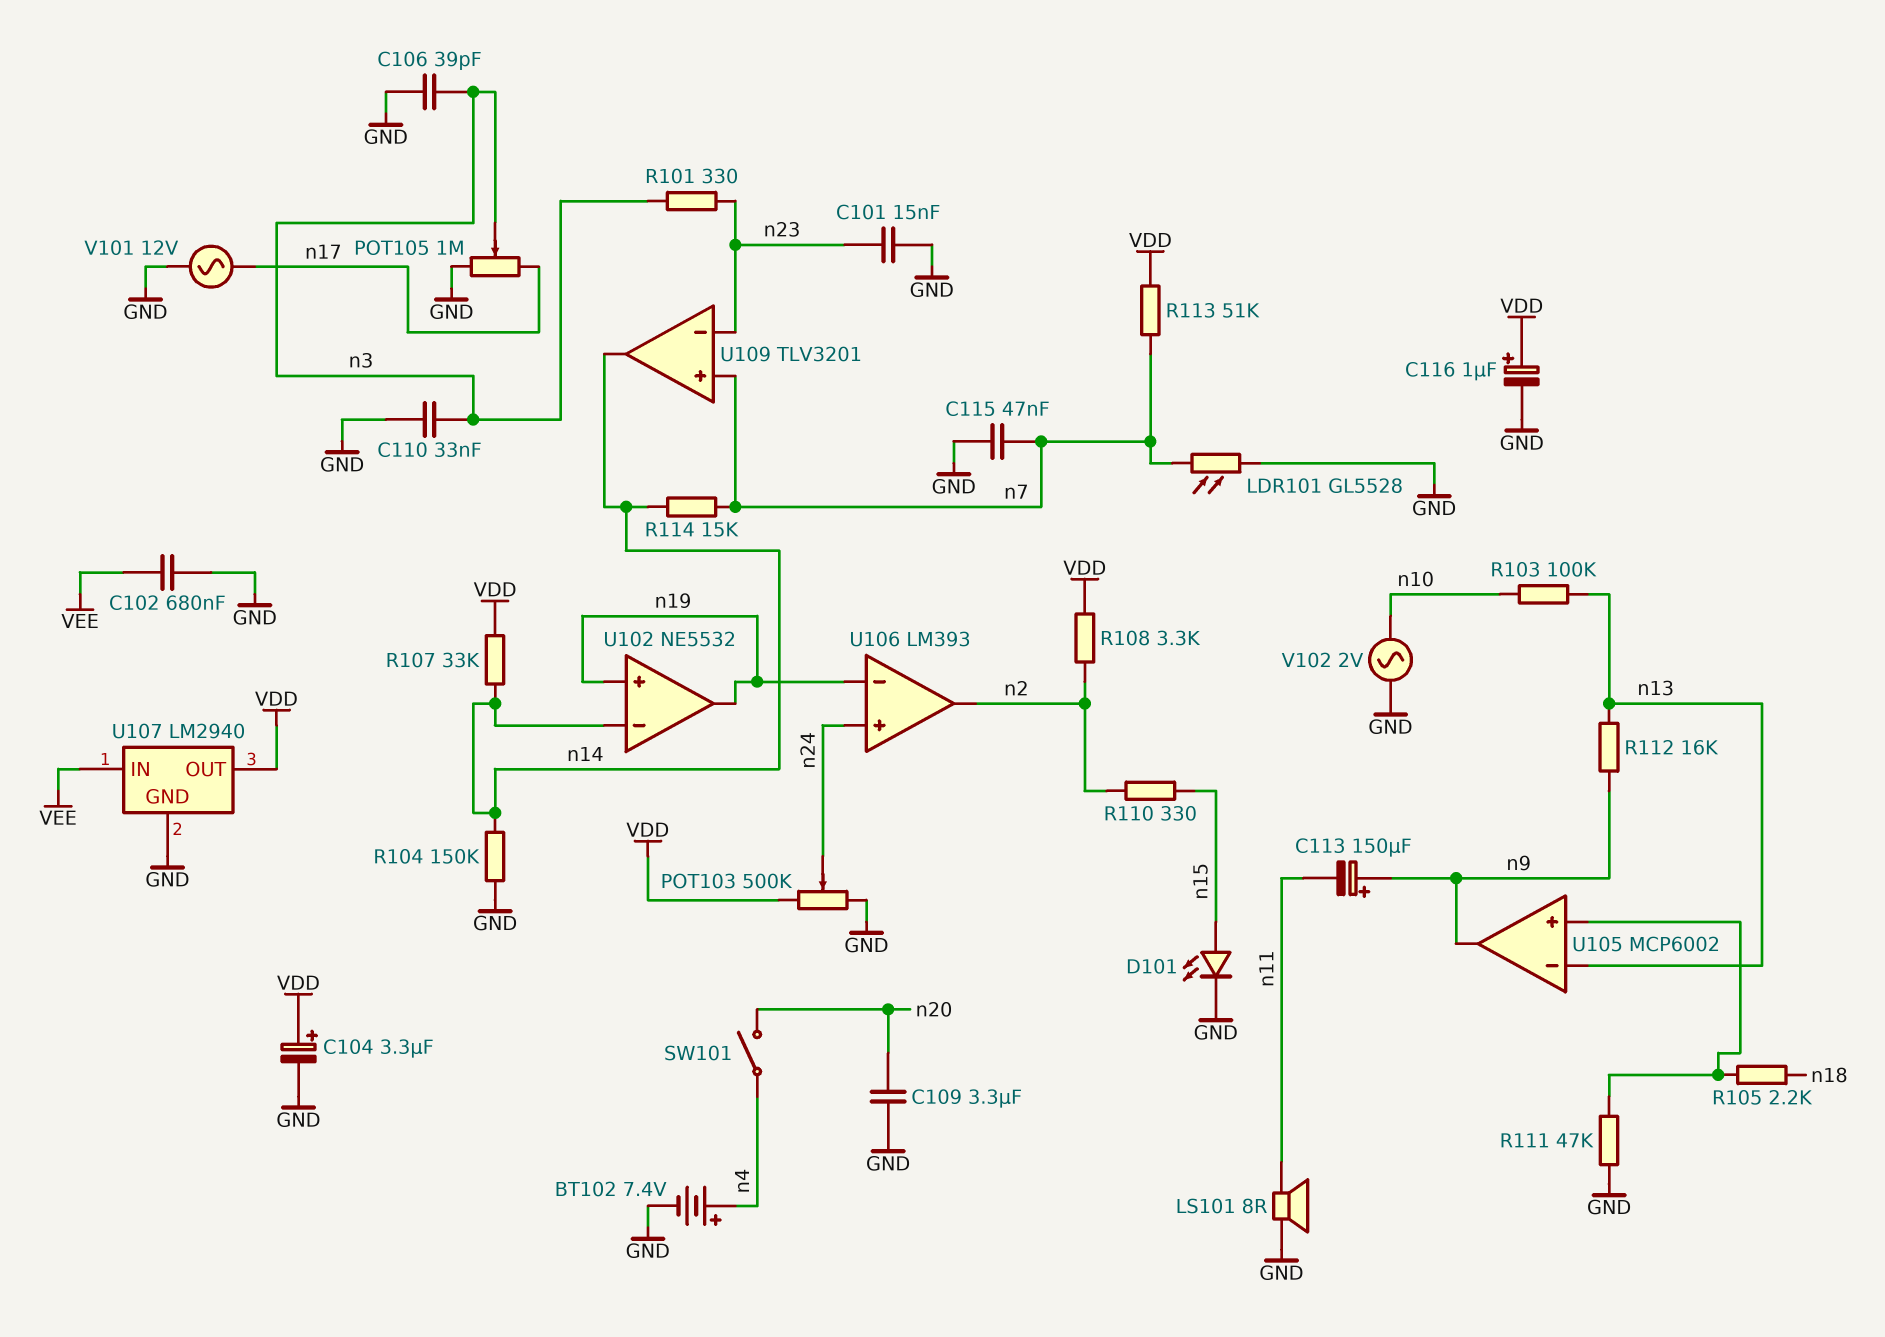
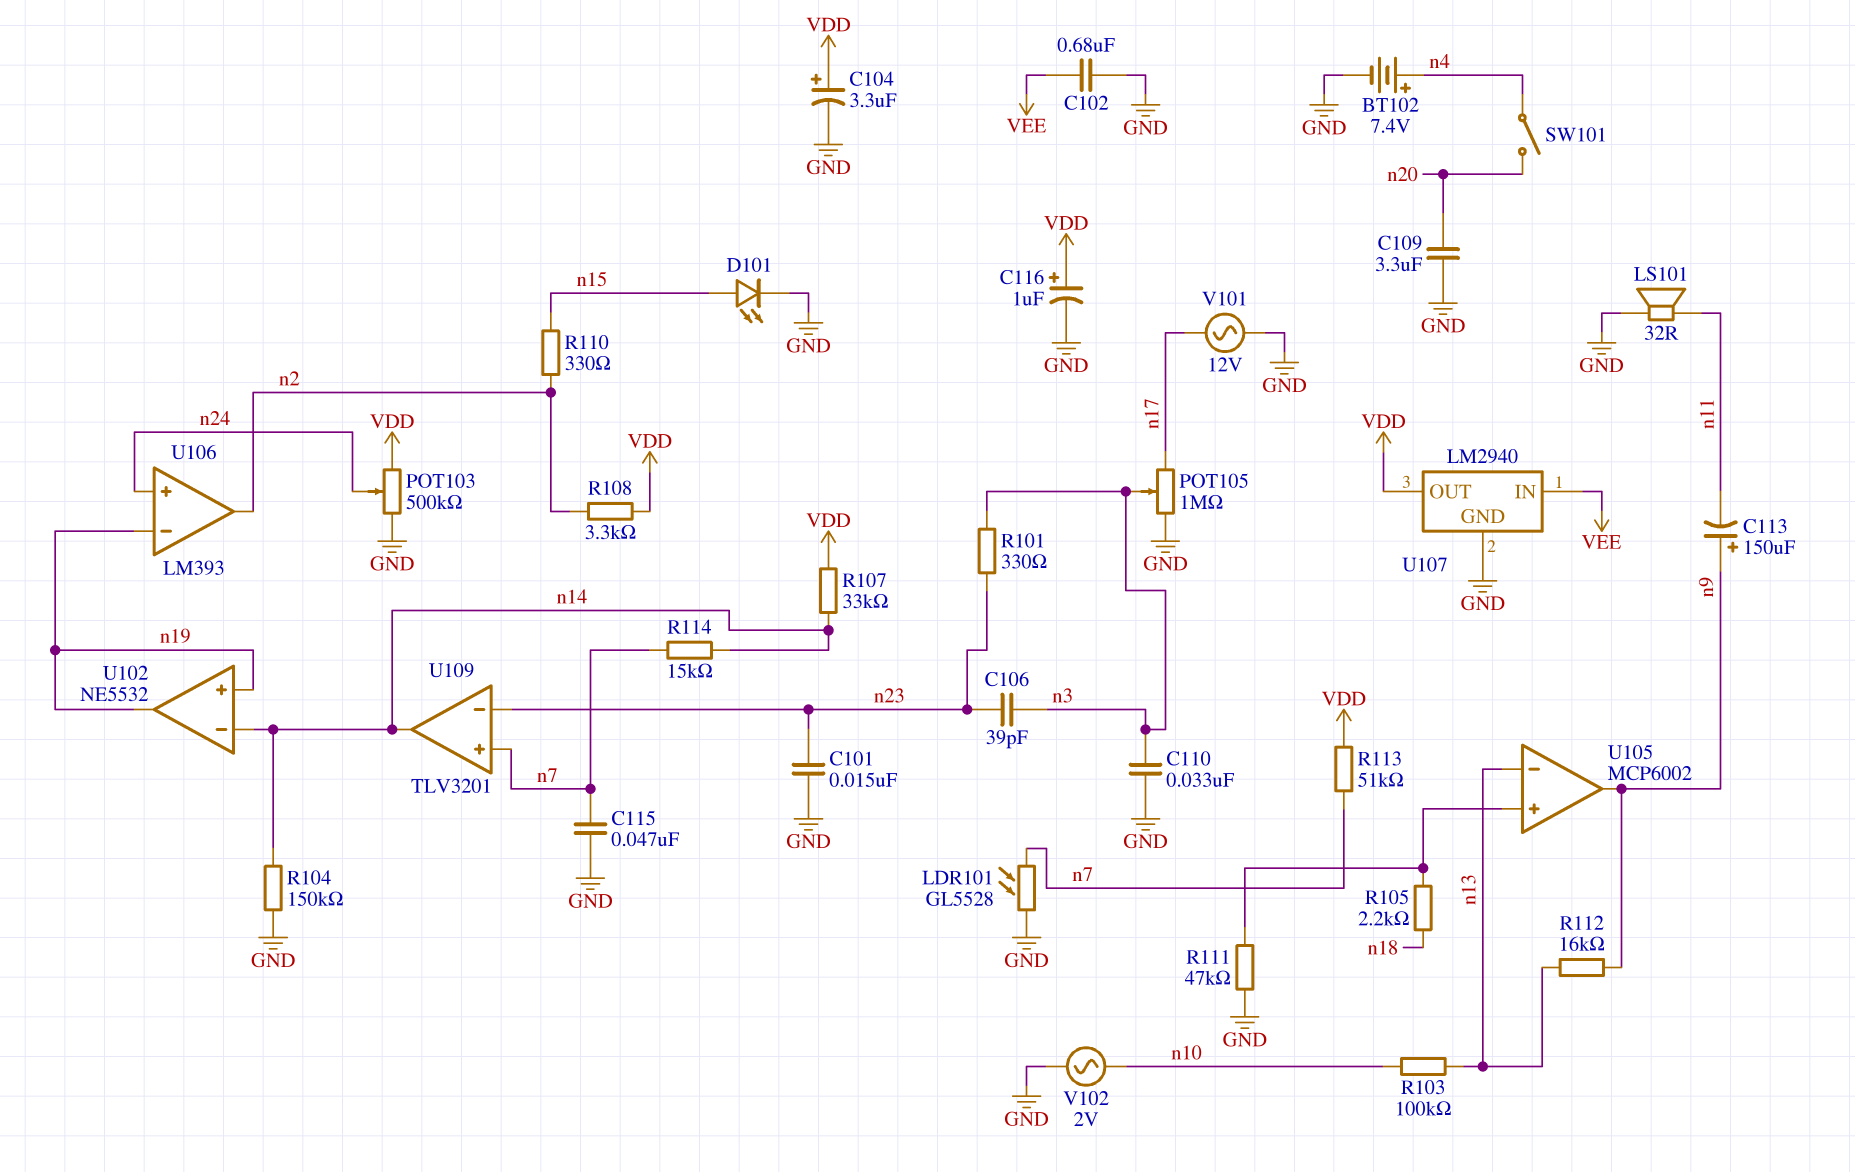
C106: 39pF (GND, n3) -> 39pF (n3, n23)
LS101: speaker 8R (GND, n11) -> speaker 32R (GND, n11)

